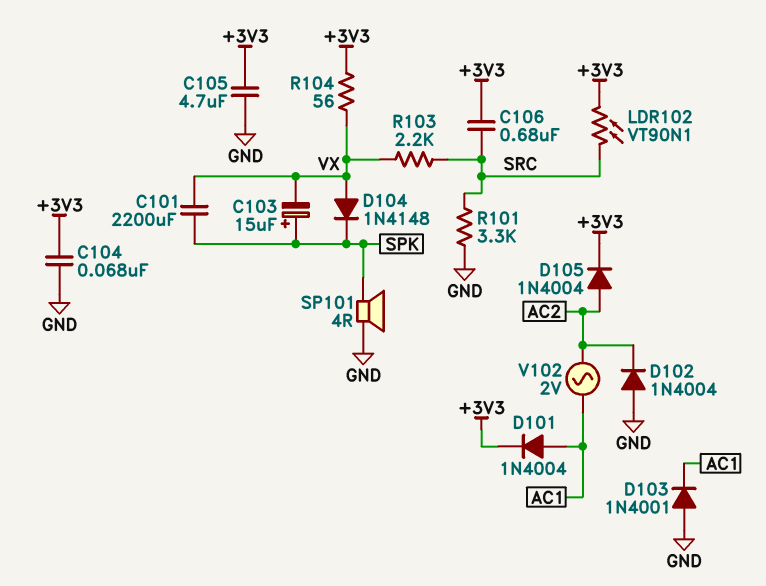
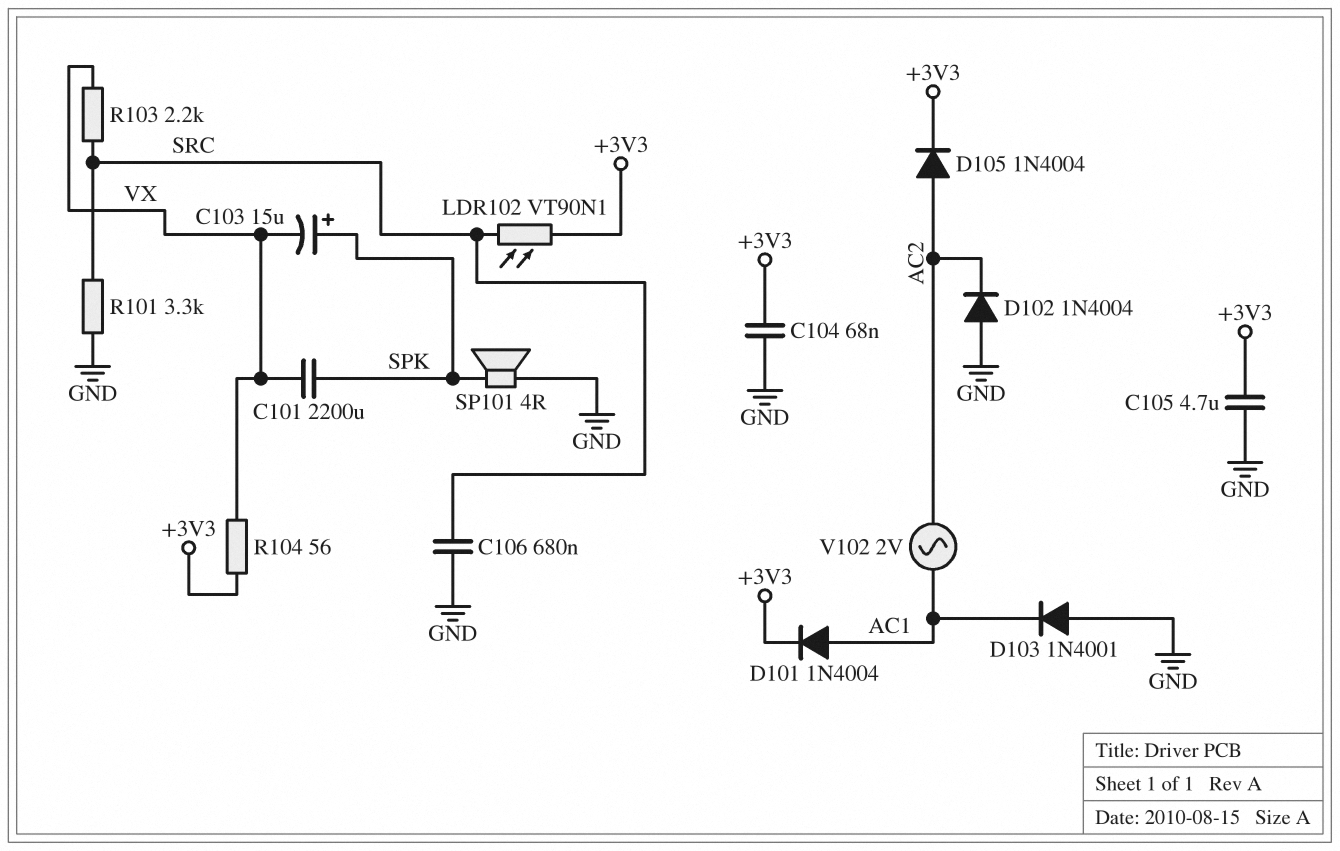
C106: 680nF (+3V3, SRC) -> 680nF (GND, SRC)
D104: diode 1N4148 (A VX, K SPK) -> none

